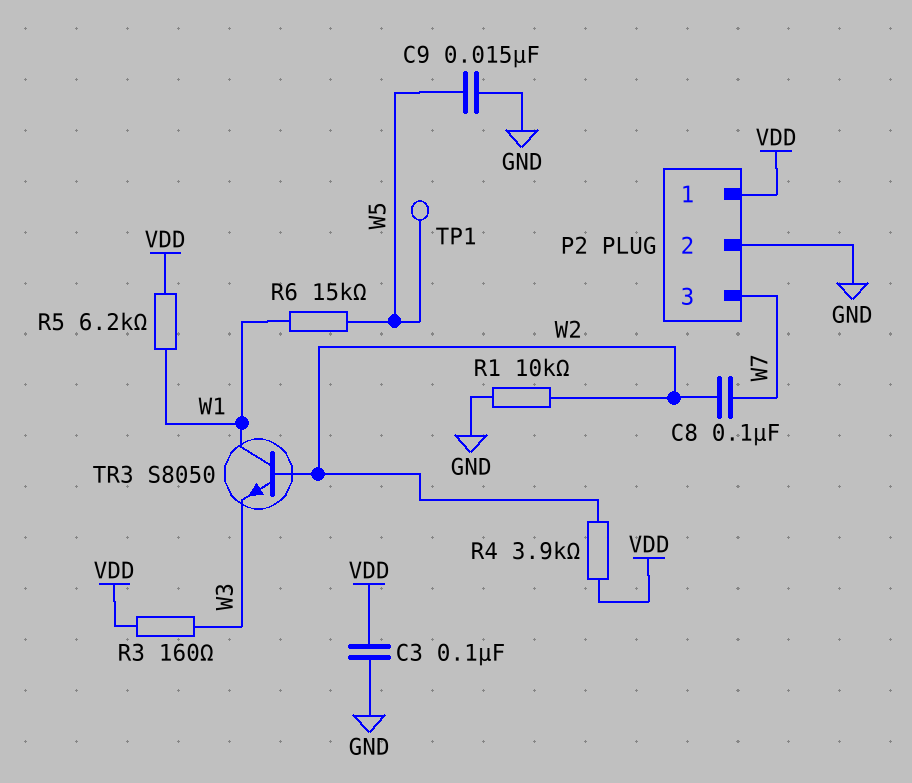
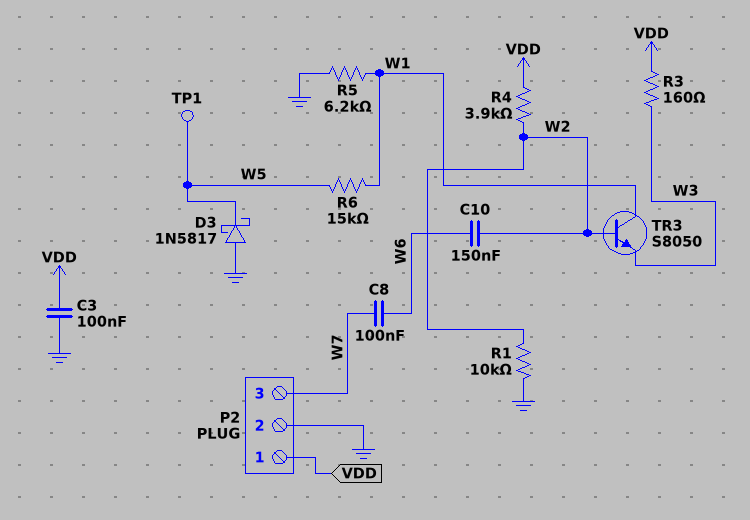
C8: 100nF (W2, W7) -> 100nF (W6, W7)
C9: 15nF (GND, W5) -> none
C10: none -> 150nF (W2, W6)
D3: none -> schottky 1N5817 (A GND, K W5)
R5: 6.2k (VDD, W1) -> 6.2k (GND, W1)

